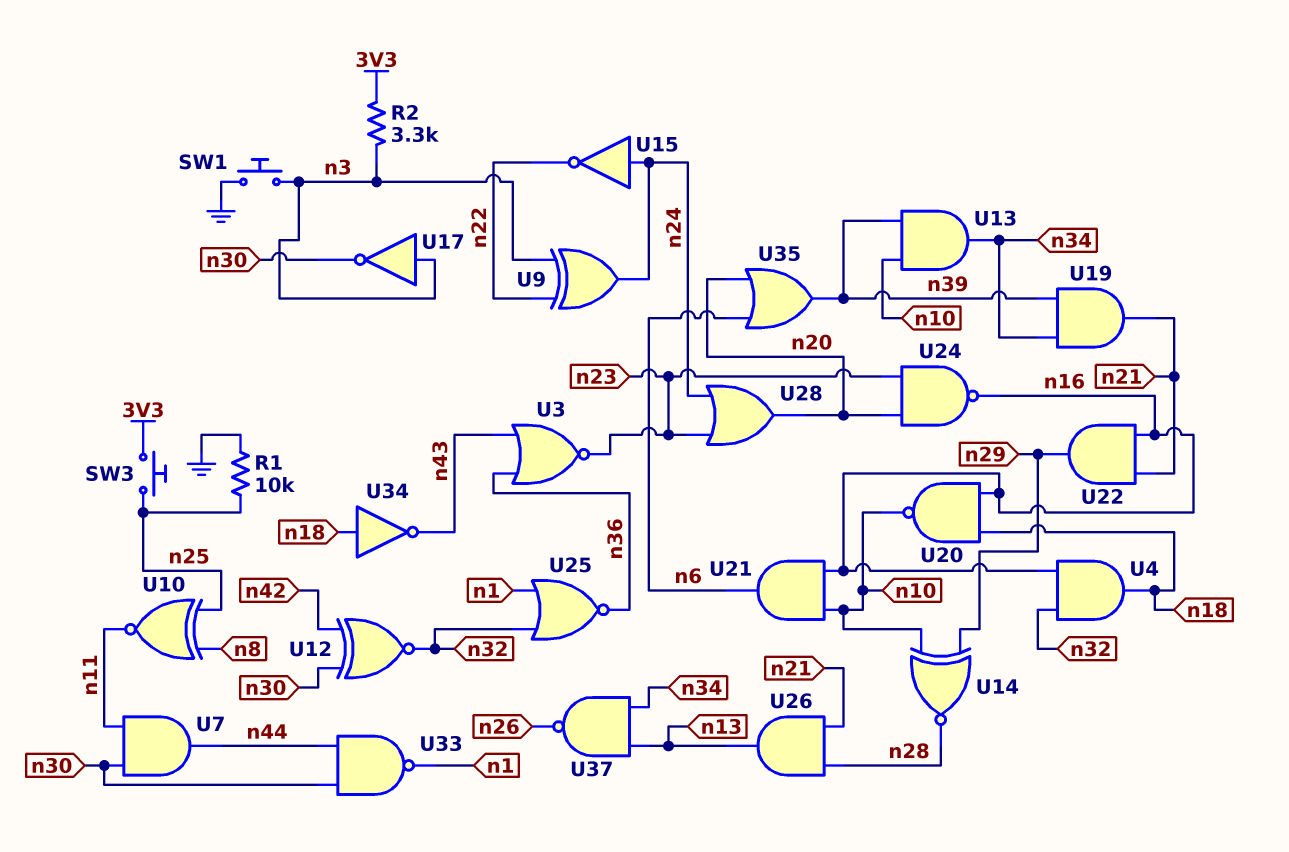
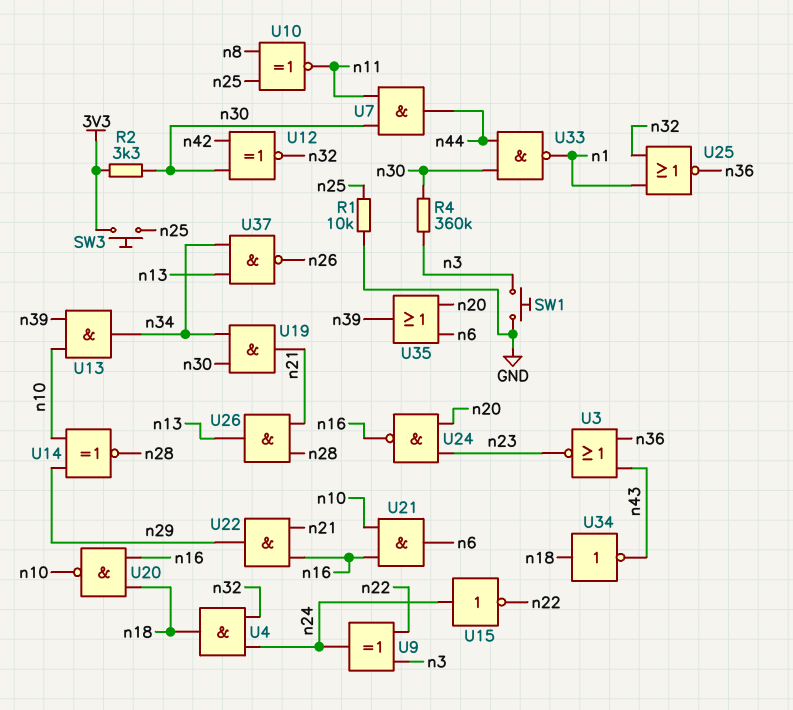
R2: 3.3k (3V3, n3) -> 3.3k (3V3, n30)
R4: none -> 360k (n3, n30)
U4: AND (in n16, in n32, out n18) -> AND (in n24, in n32, out n18)
U17: NOT (in n3, out n30) -> none
U19: AND (in n34, in n39, out n21) -> AND (in n30, in n34, out n21)
U28: OR (in n23, in n24, out n20) -> none

